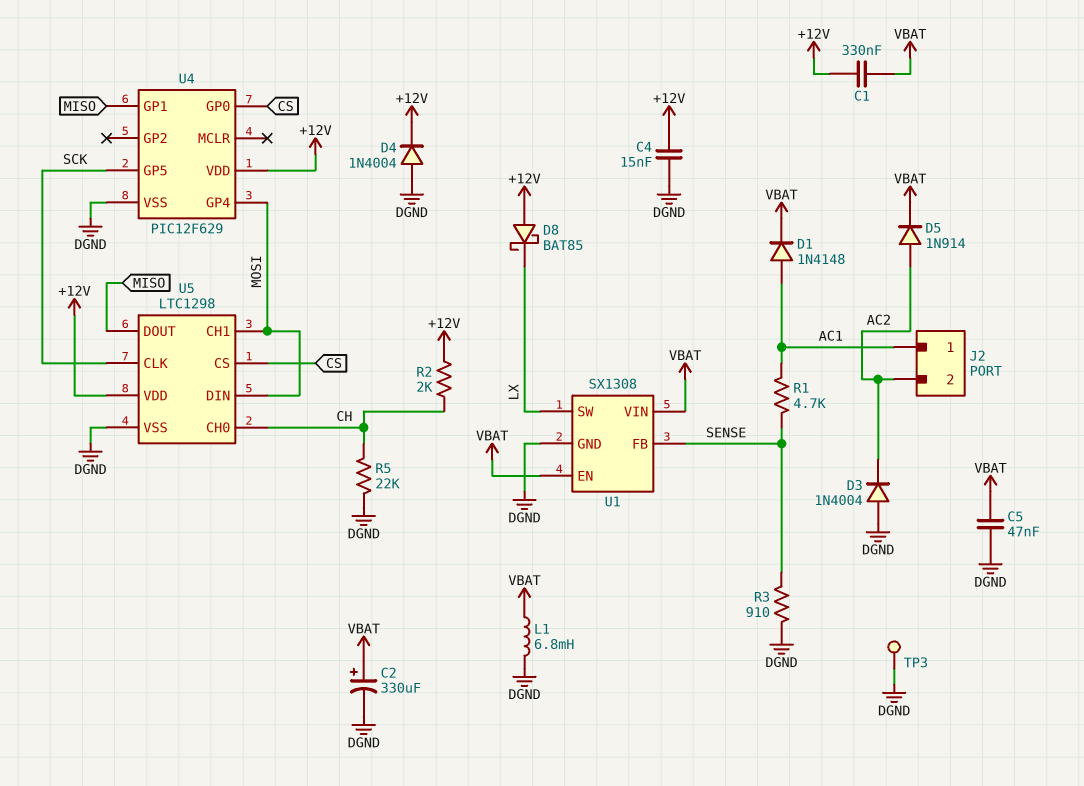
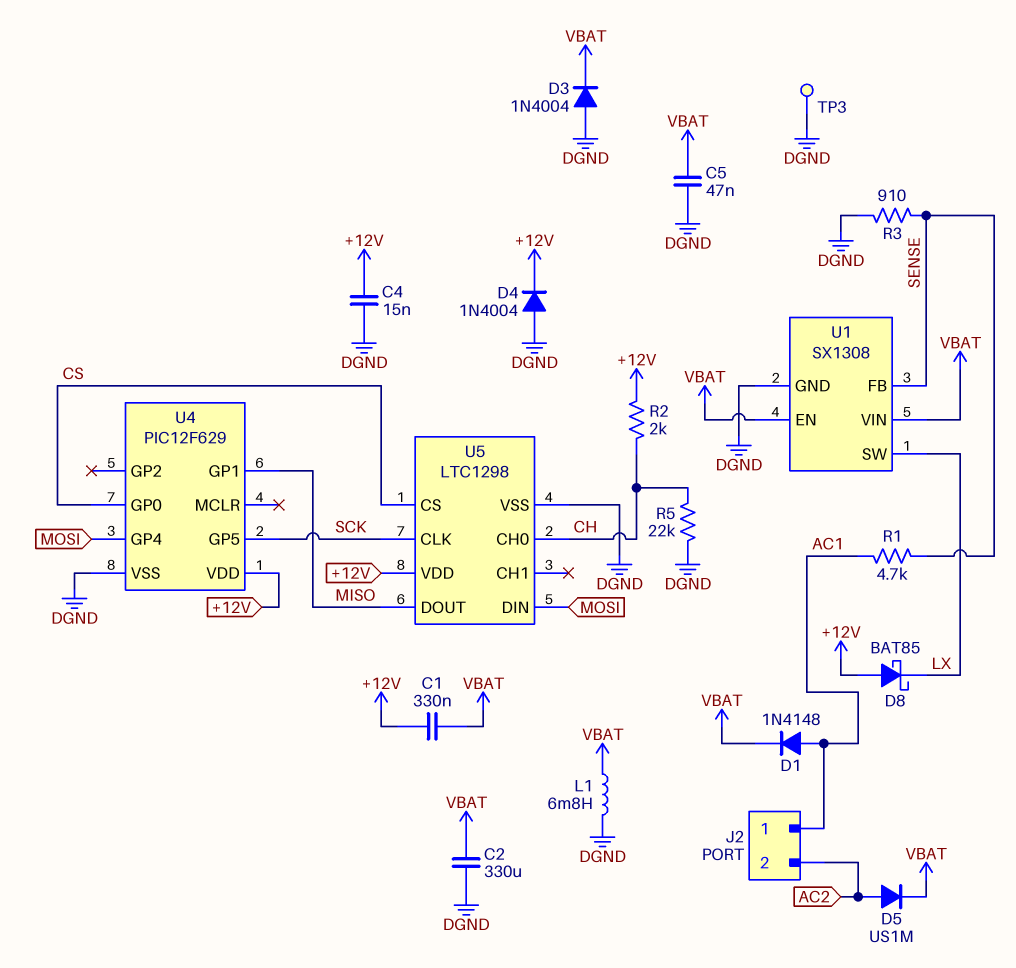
C2: 330uF (plus VBAT, minus DGND) -> 330uF (DGND, VBAT)
D3: diode 1N4004 (A DGND, K AC2) -> diode 1N4004 (A DGND, K VBAT)
D5: diode 1N914 (A AC2, K VBAT) -> diode US1M (A AC2, K VBAT)
U5 pin CH1: MOSI -> none

